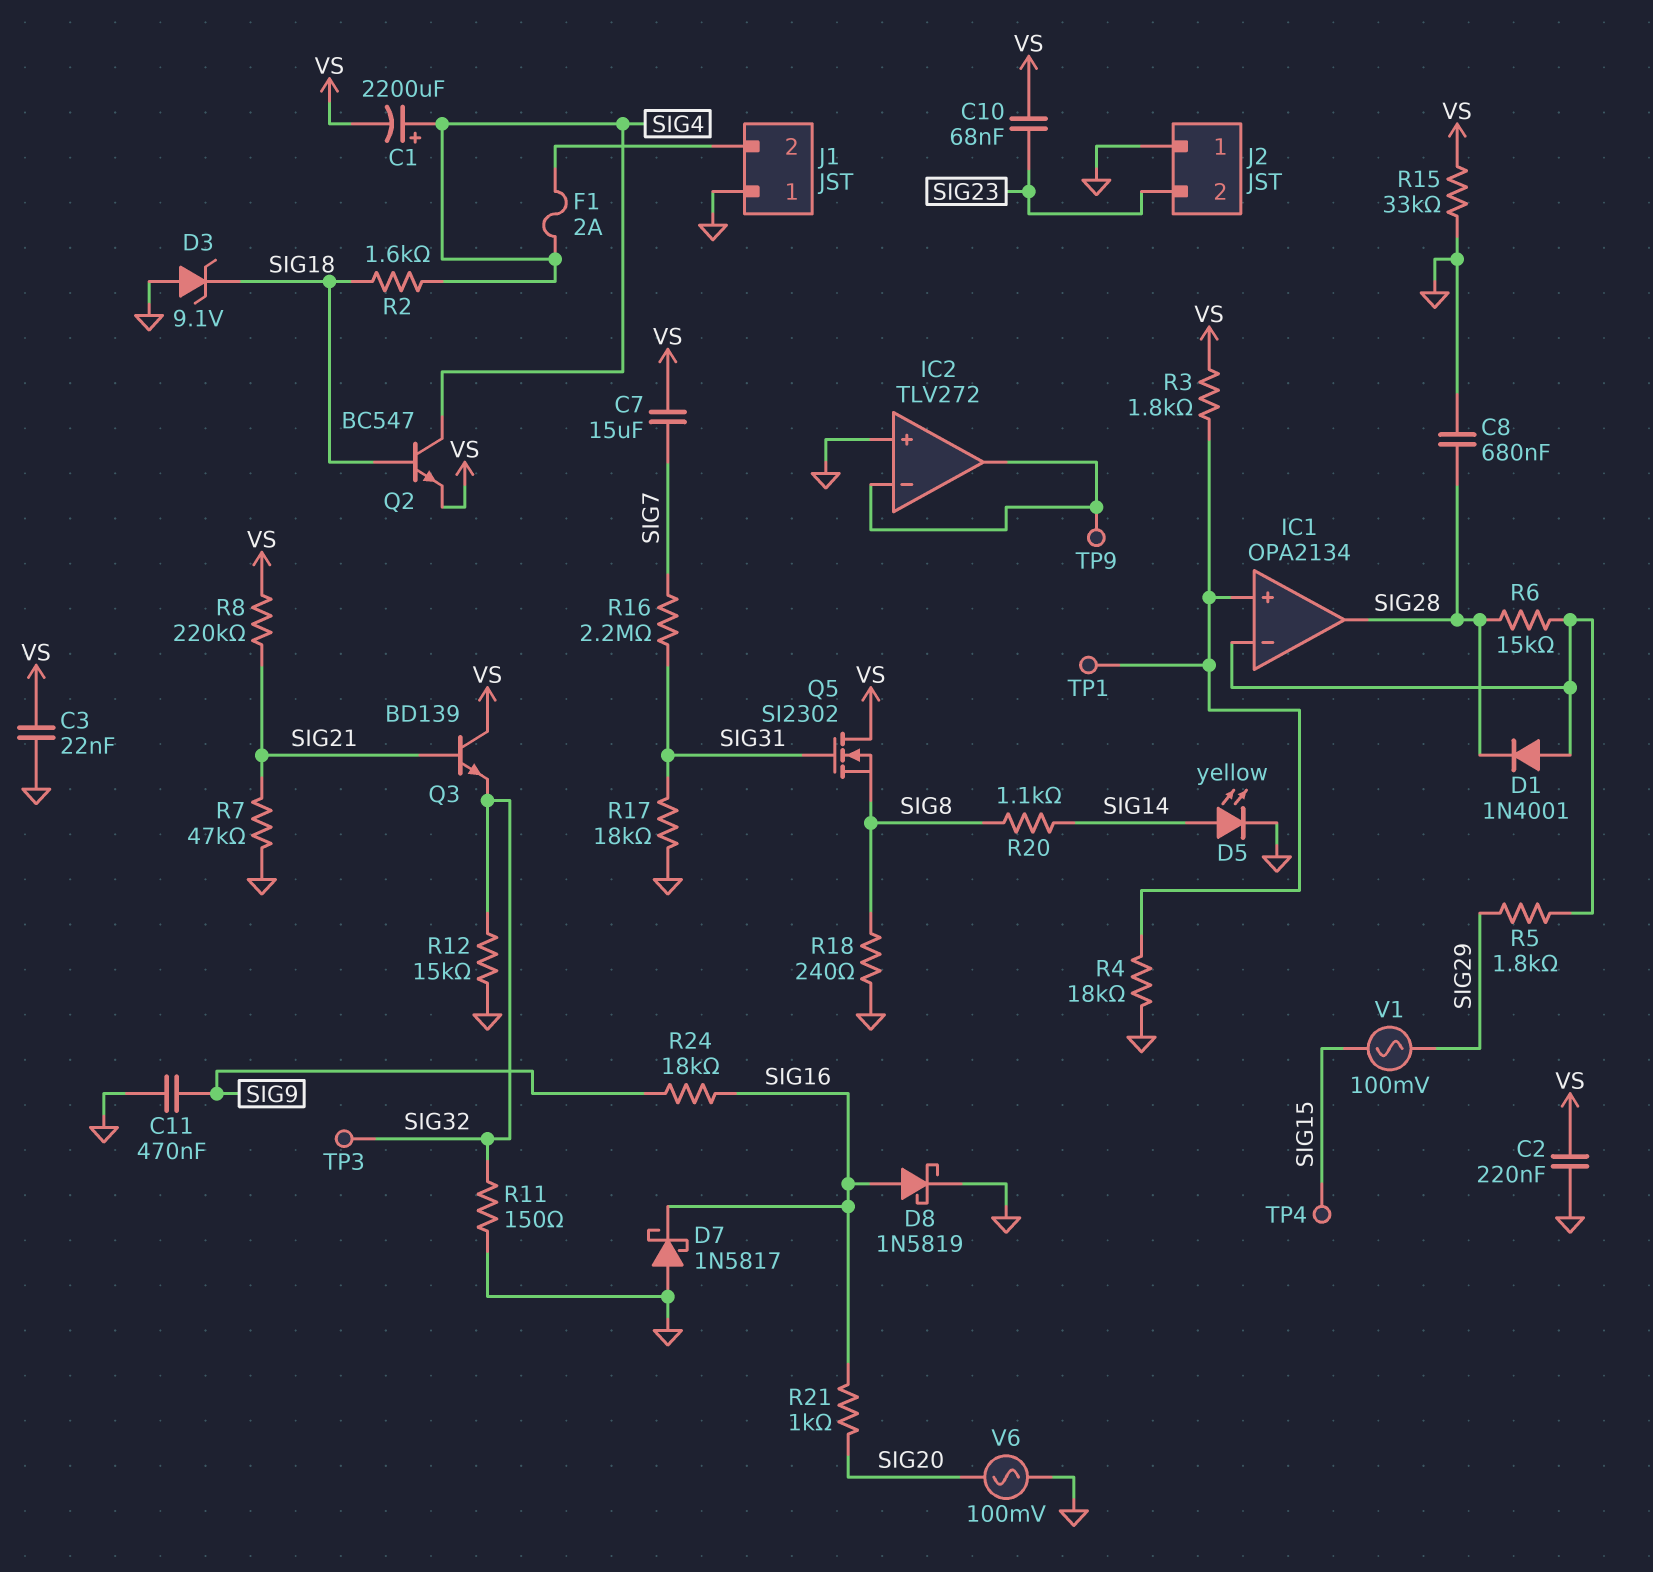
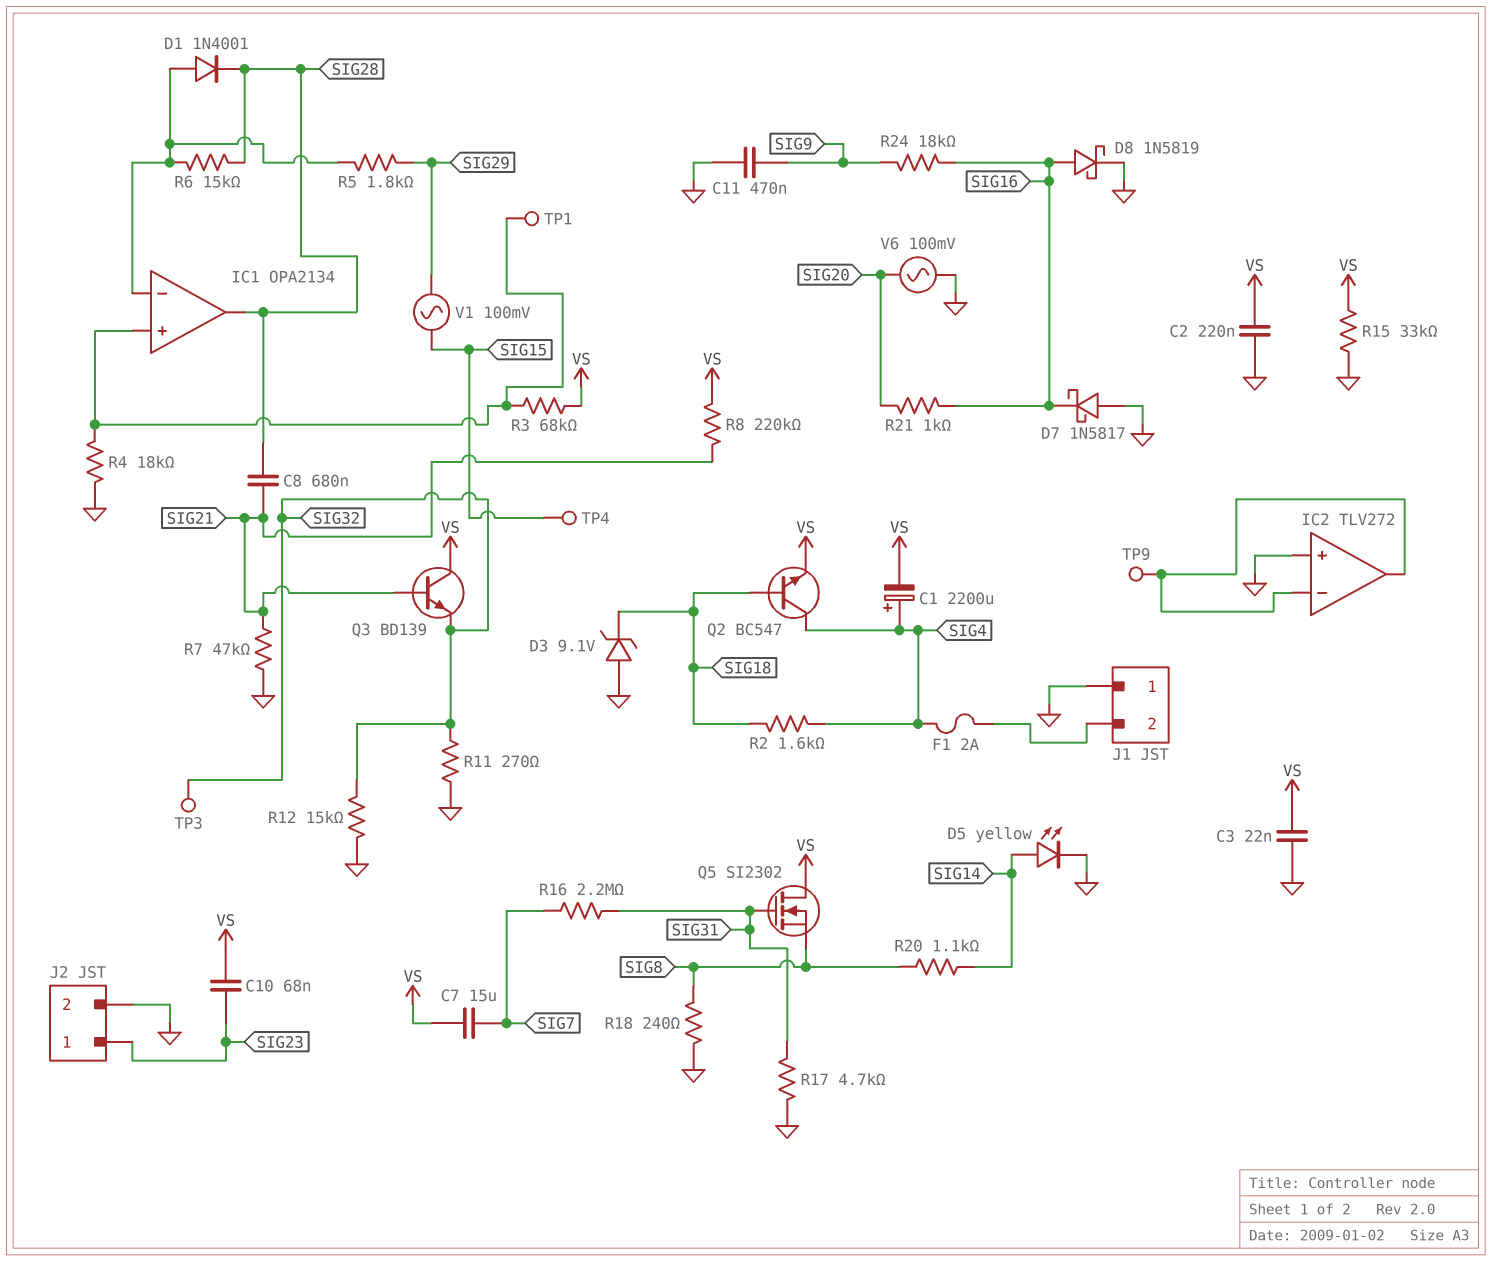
C8: 680nF (GND, SIG28) -> 680nF (SIG21, SIG28)
J2 pin 1: GND -> SIG23
J2 pin 2: SIG23 -> GND
R3: 1.8k (IC1/in+, VS) -> 68k (IC1/in+, VS)
R11: 150 (GND, SIG32) -> 270 (GND, SIG32)
R17: 18k (GND, SIG31) -> 4.7k (GND, SIG31)

